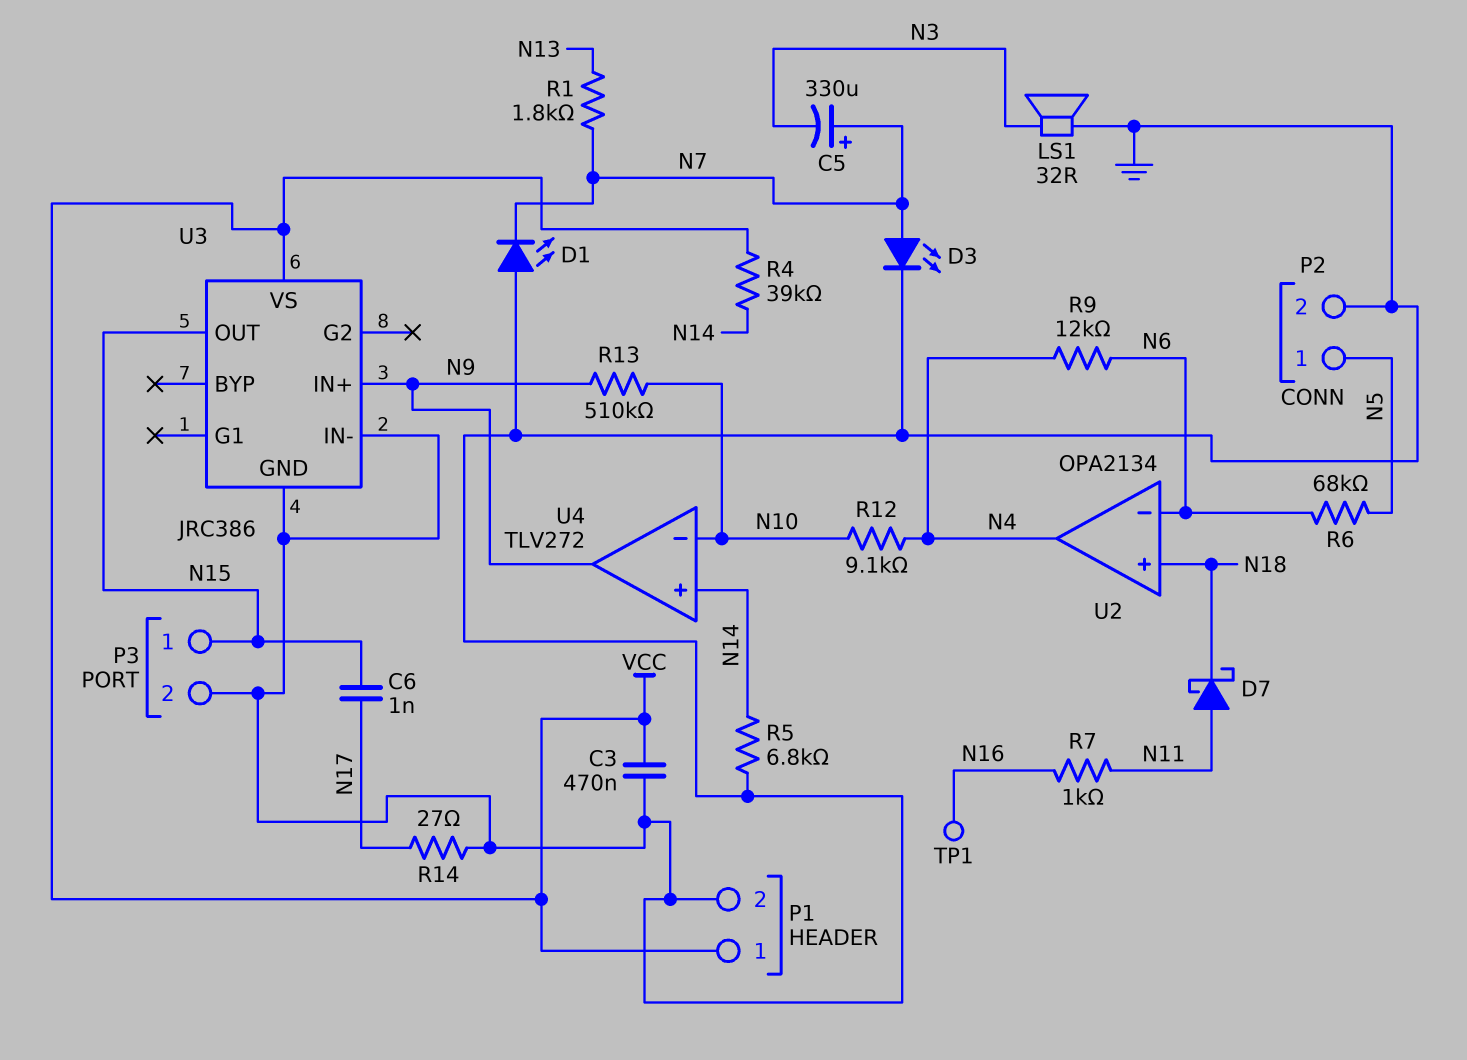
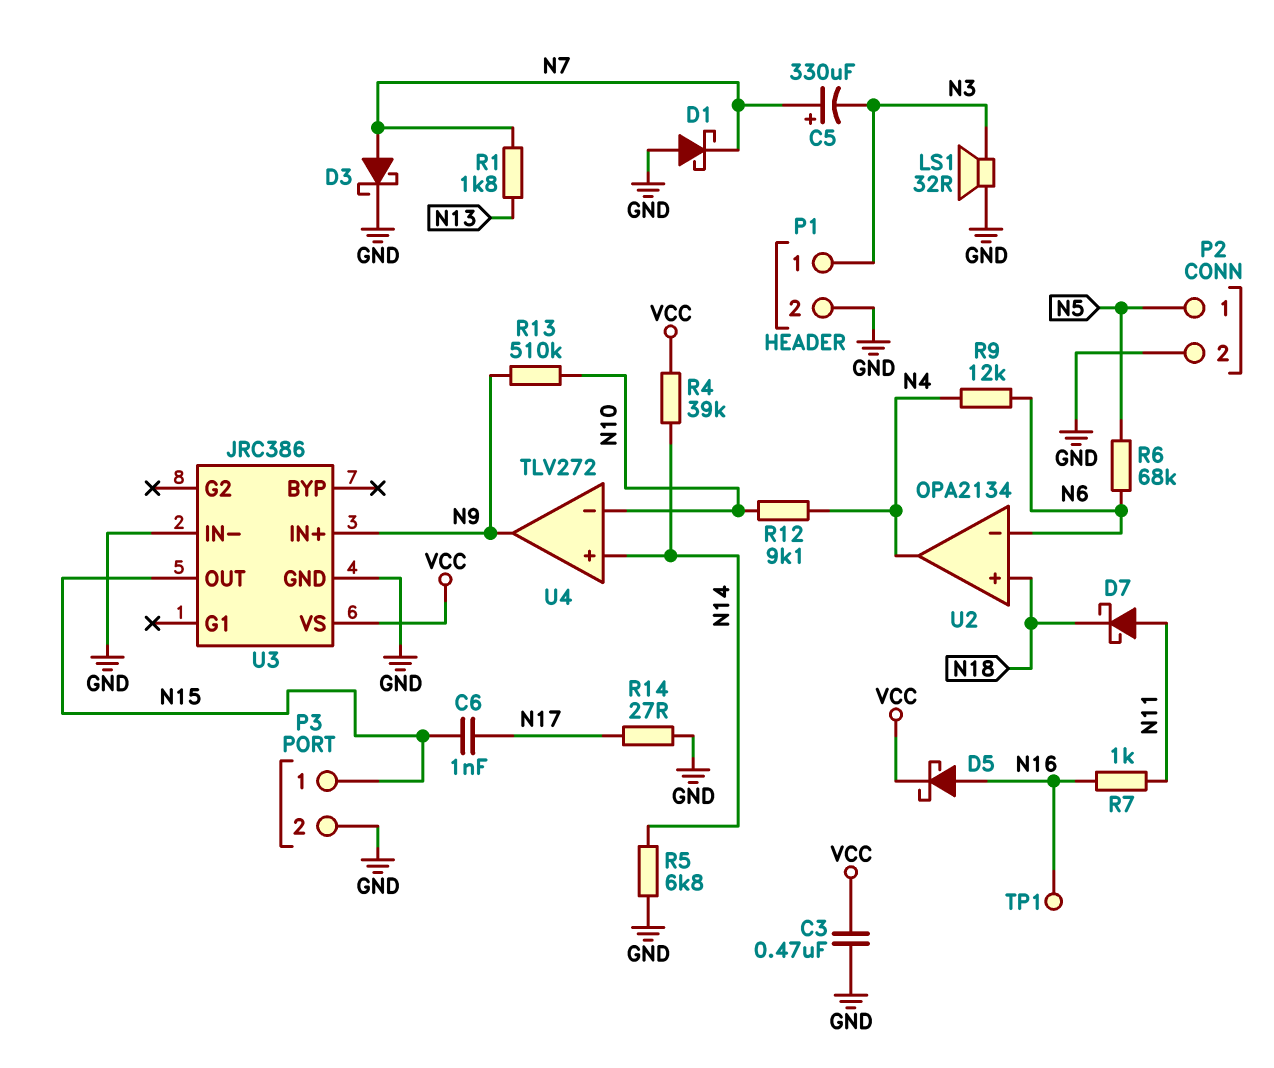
D1: LED (A GND, K N7) -> schottky (A GND, K N7)
D3: LED (A N7, K GND) -> schottky (A N7, K GND)
D5: none -> schottky (A N16, K VCC)
P1 pin 1: VCC -> N3

